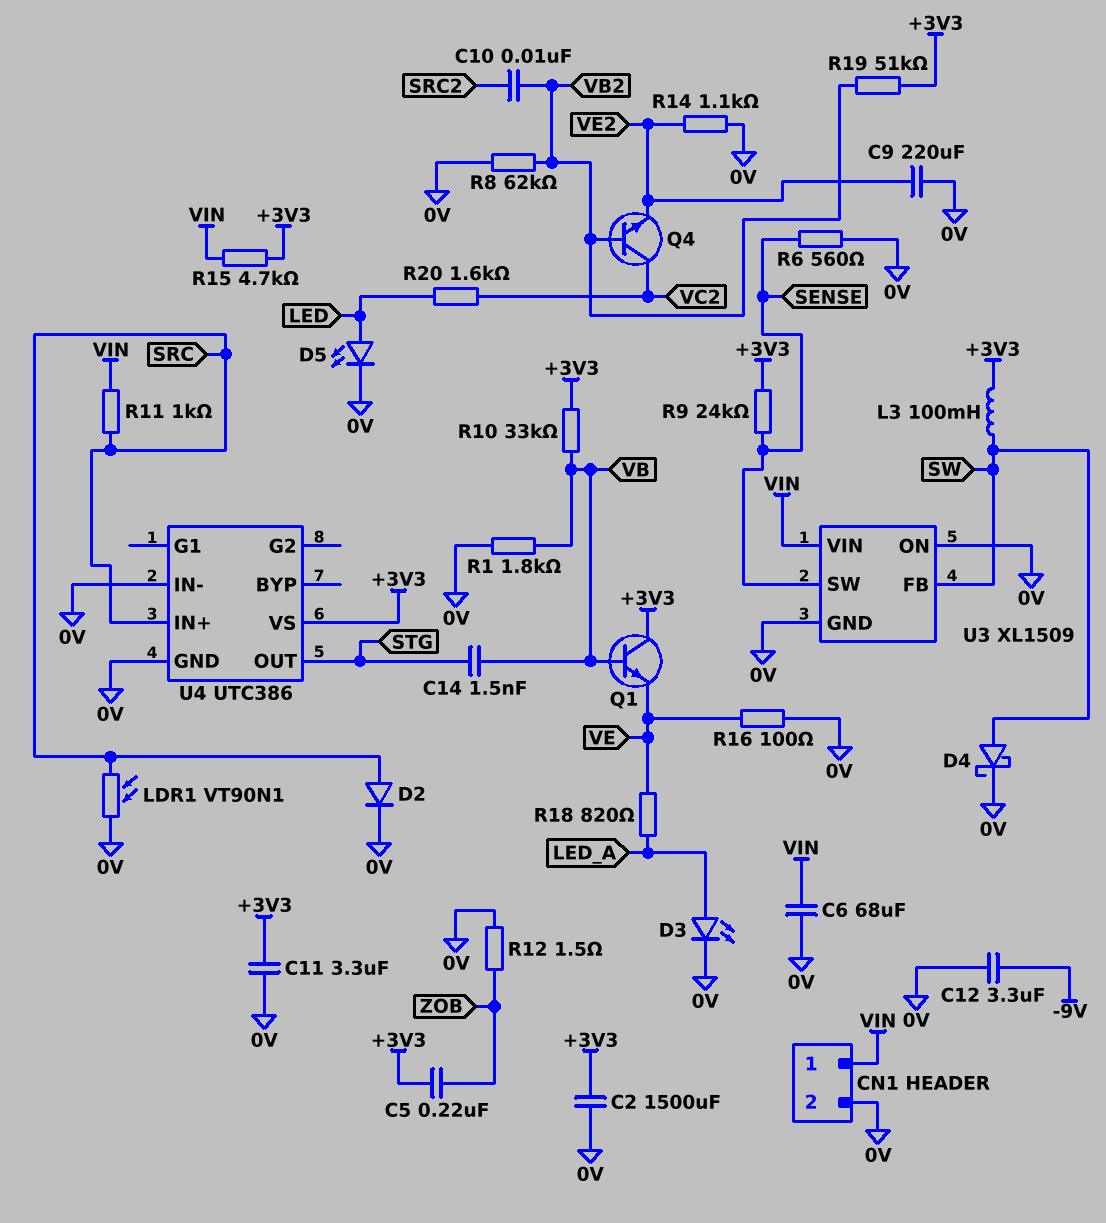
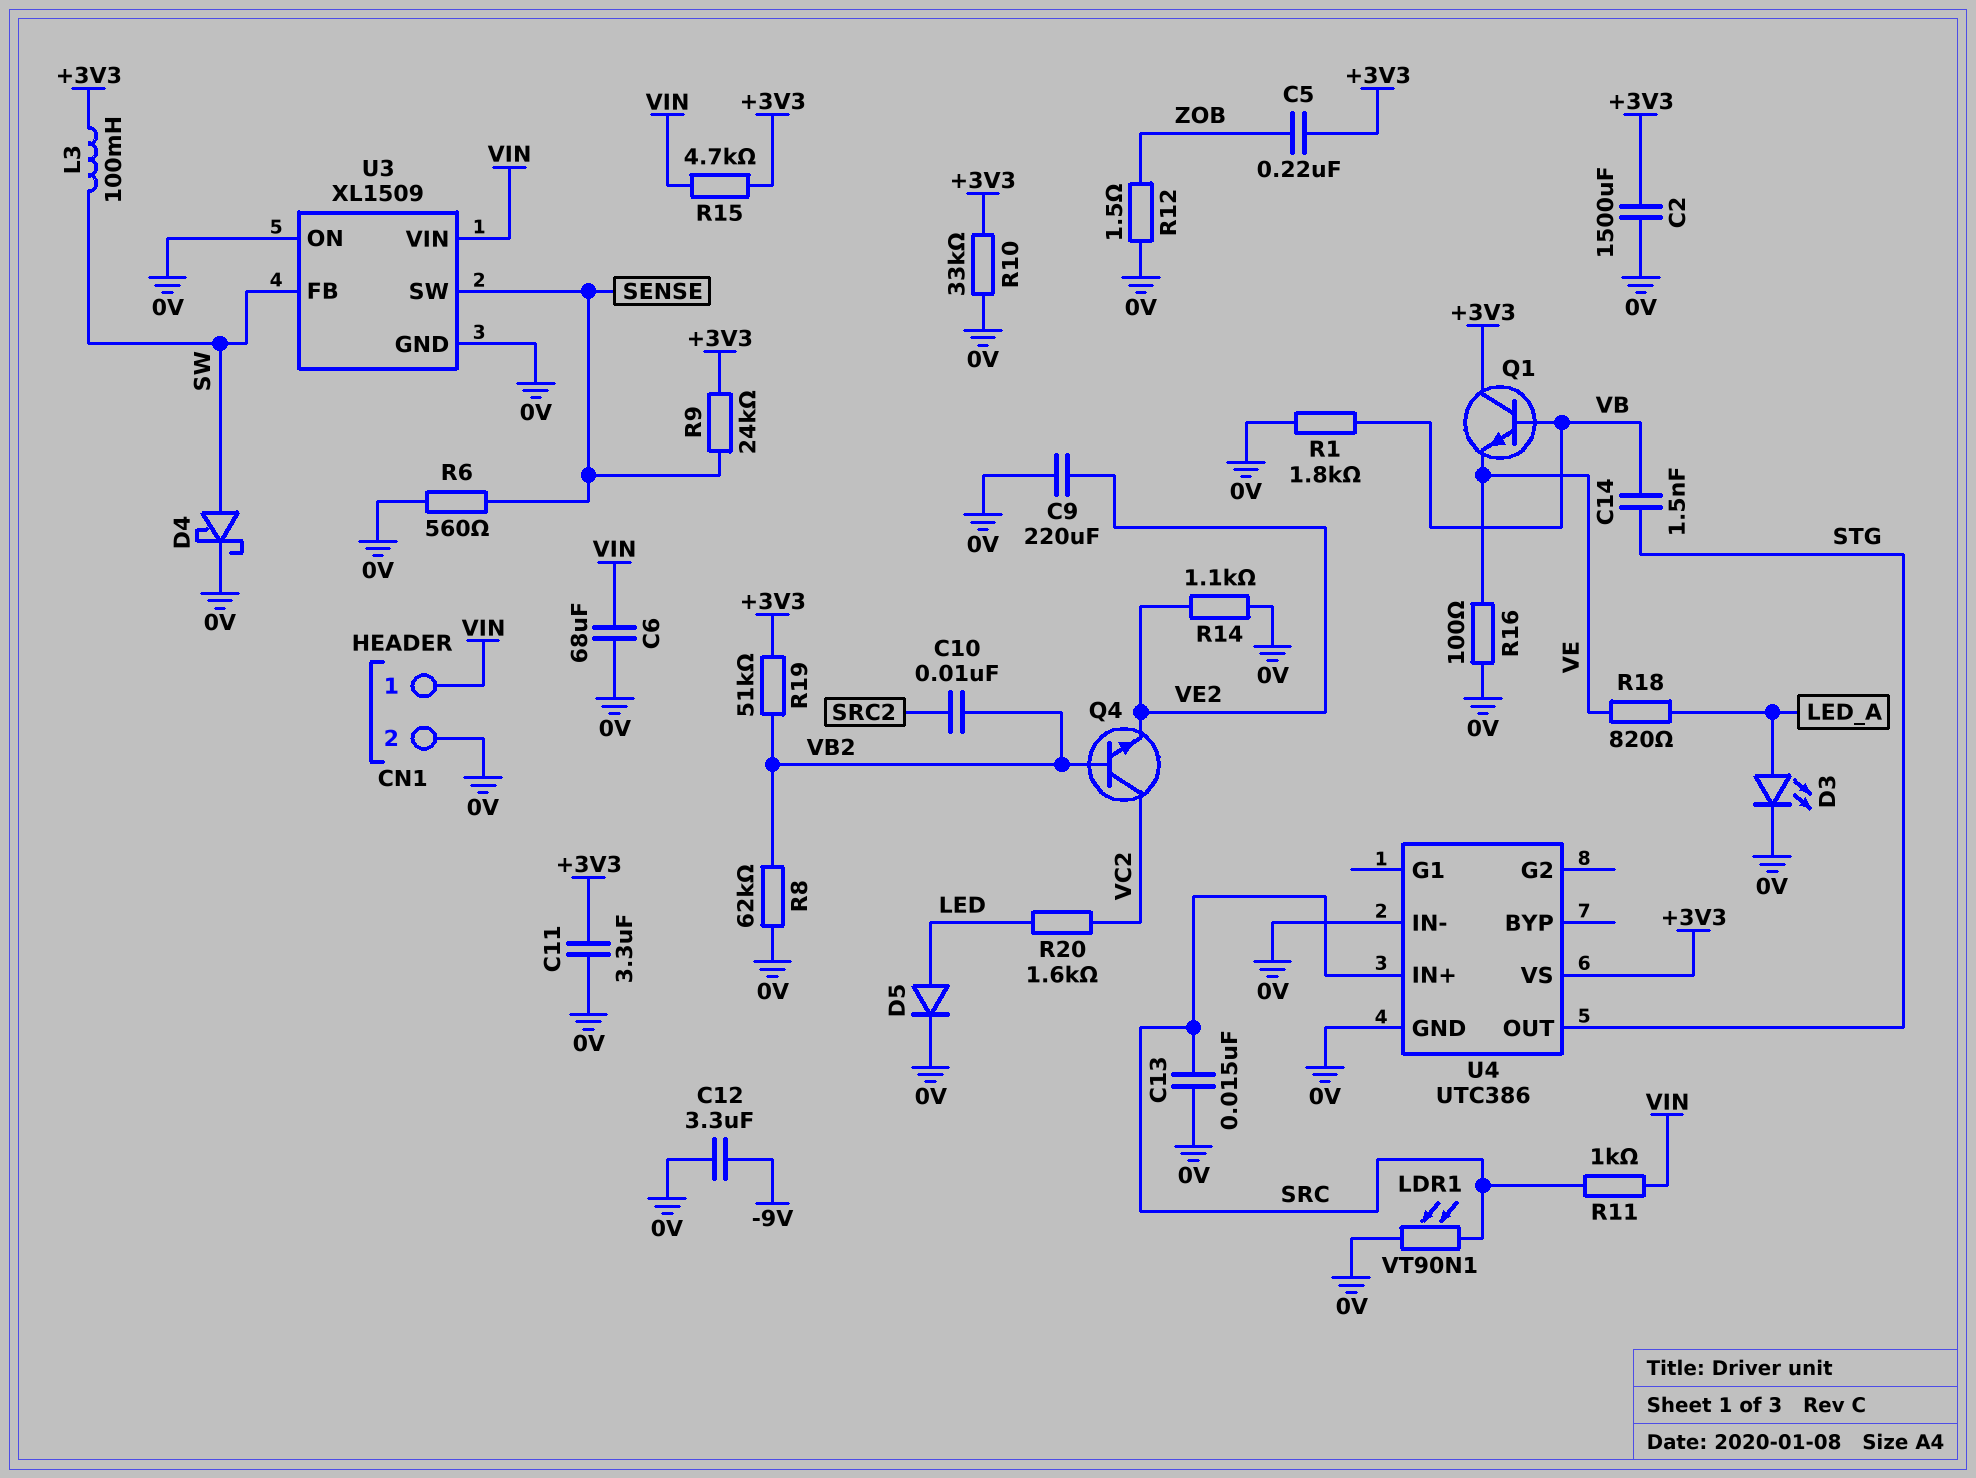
C13: none -> 15nF (0V, SRC)
D2: diode (A SRC, K 0V) -> none
D5: LED (A LED, K 0V) -> diode (A LED, K 0V)
R10: 33k (+3V3, VB) -> 33k (+3V3, 0V)

